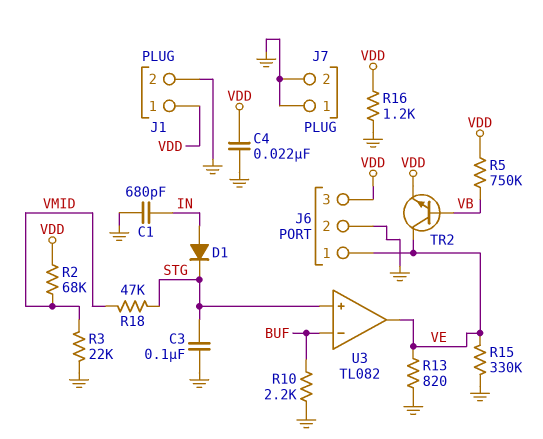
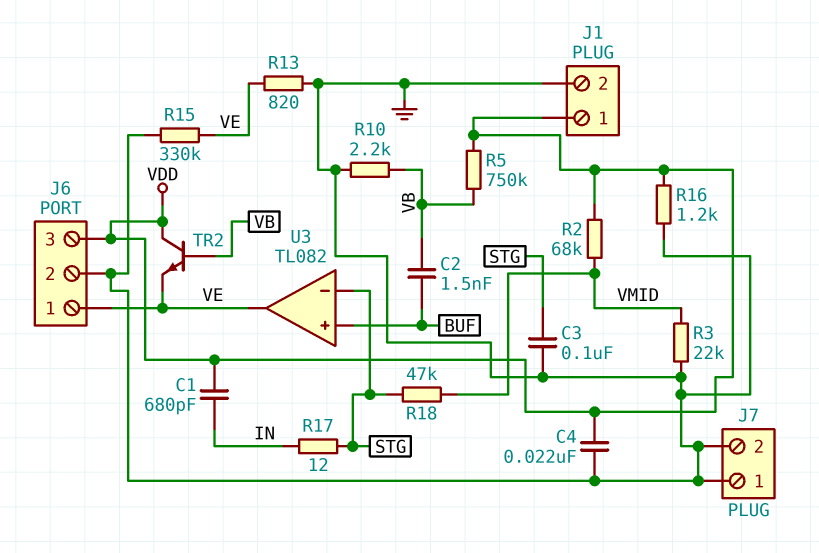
C1: 680pF (GND, IN) -> 680pF (IN, VDD)
C2: none -> 1.5nF (BUF, VB)
D1: diode (A IN, K STG) -> none
R10: 2.2k (BUF, GND) -> 2.2k (GND, VB)
R17: none -> 12 (IN, STG)
TR2: NPN (B VB, C VE, E VDD) -> NPN (B VB, C VDD, E VE)
U3 pin in+: STG -> BUF
U3 pin in-: BUF -> STG

